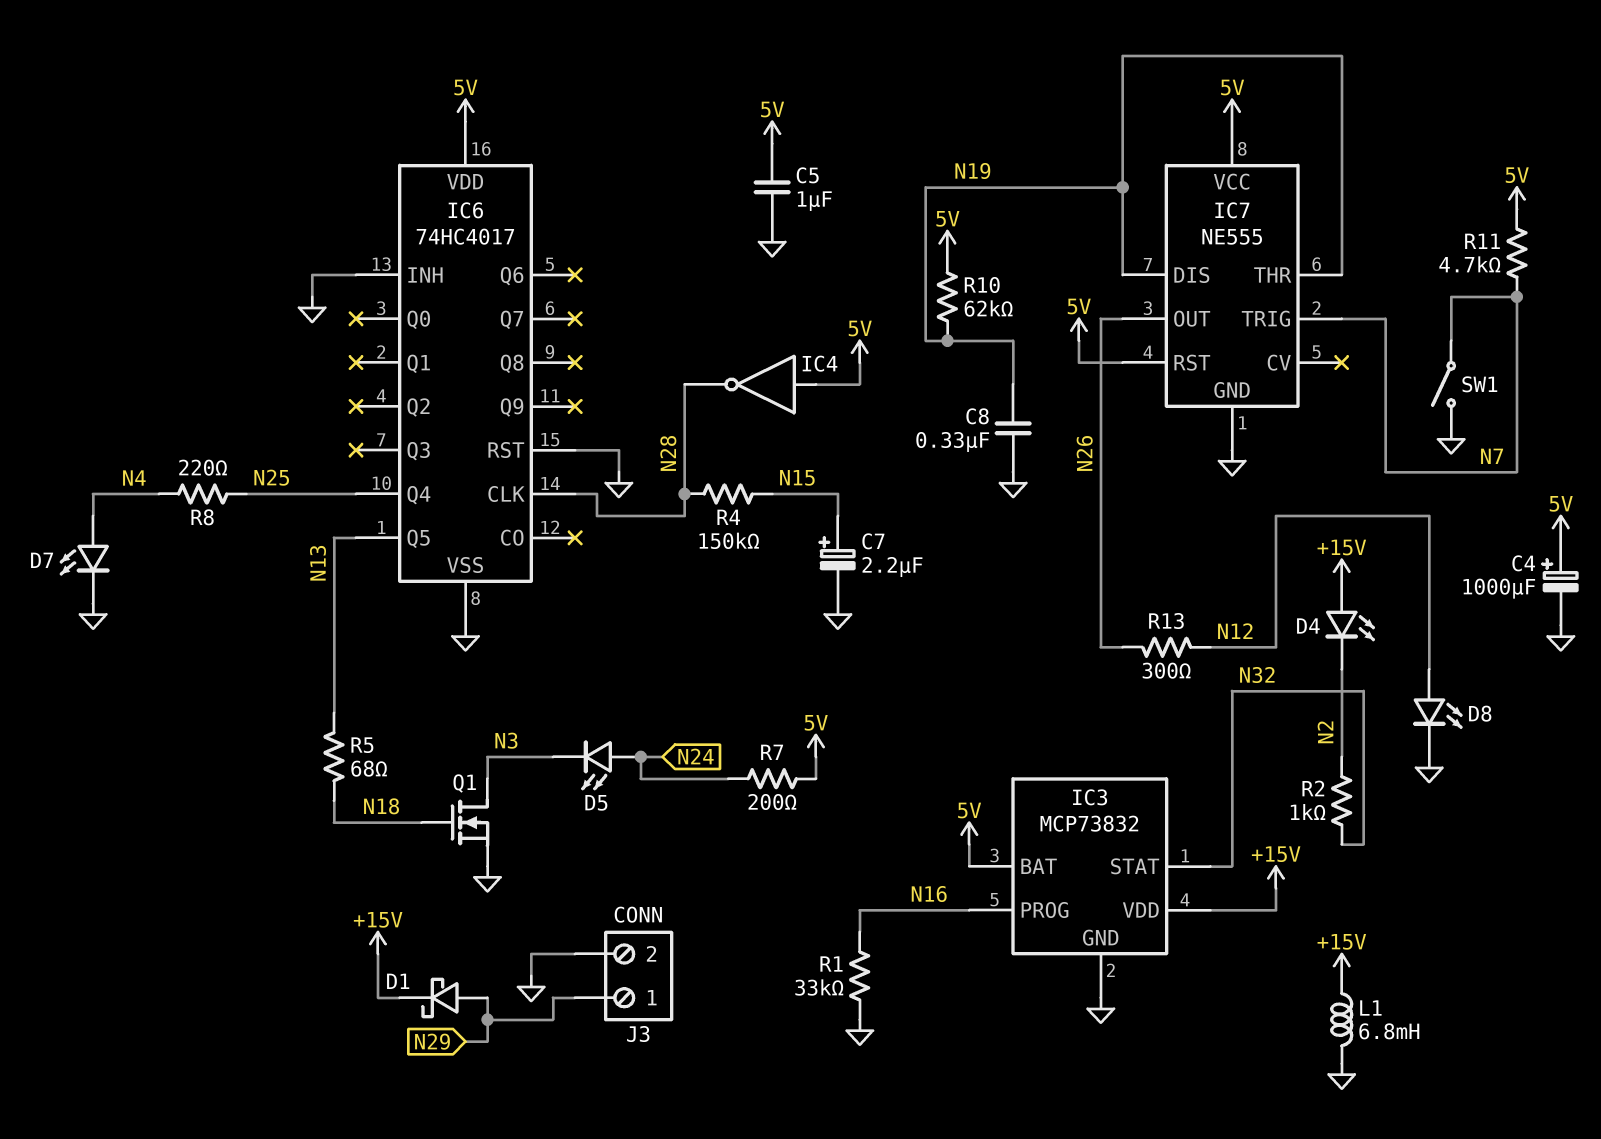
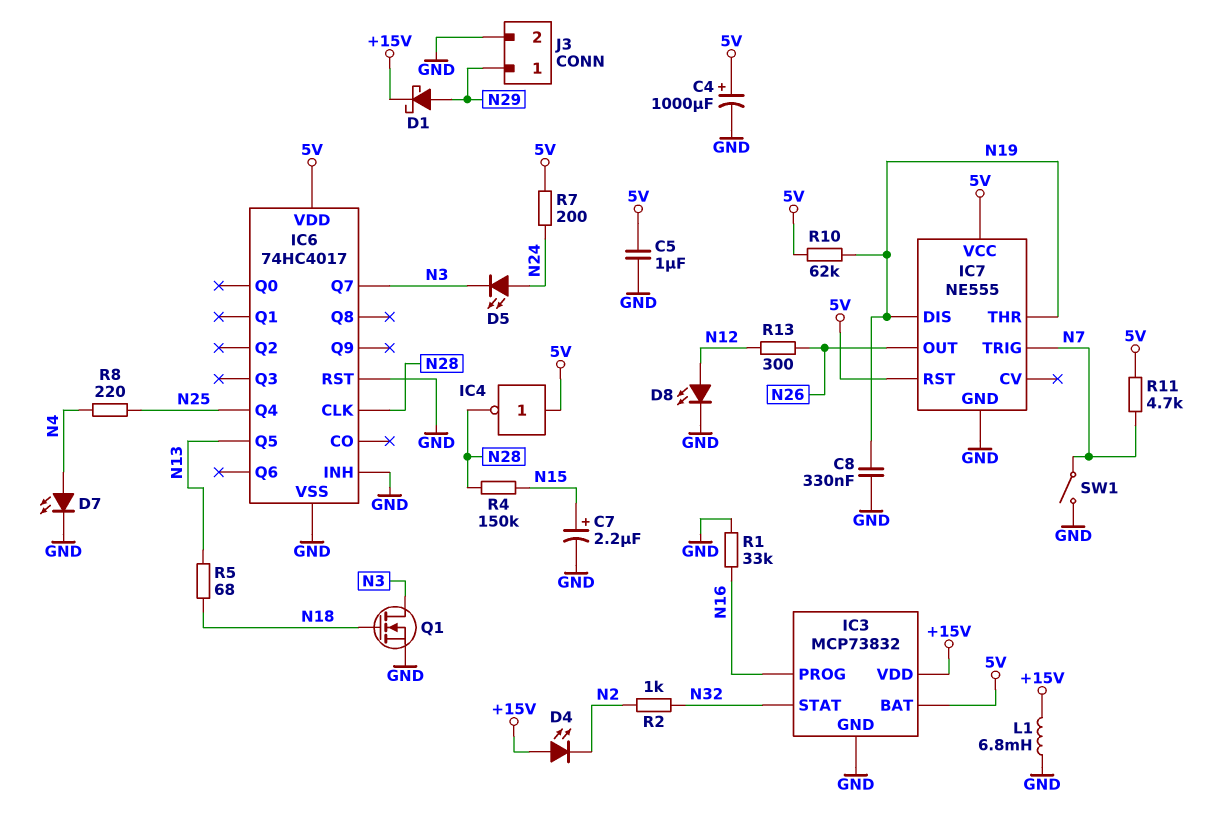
IC6 pin Q7: none -> N3

